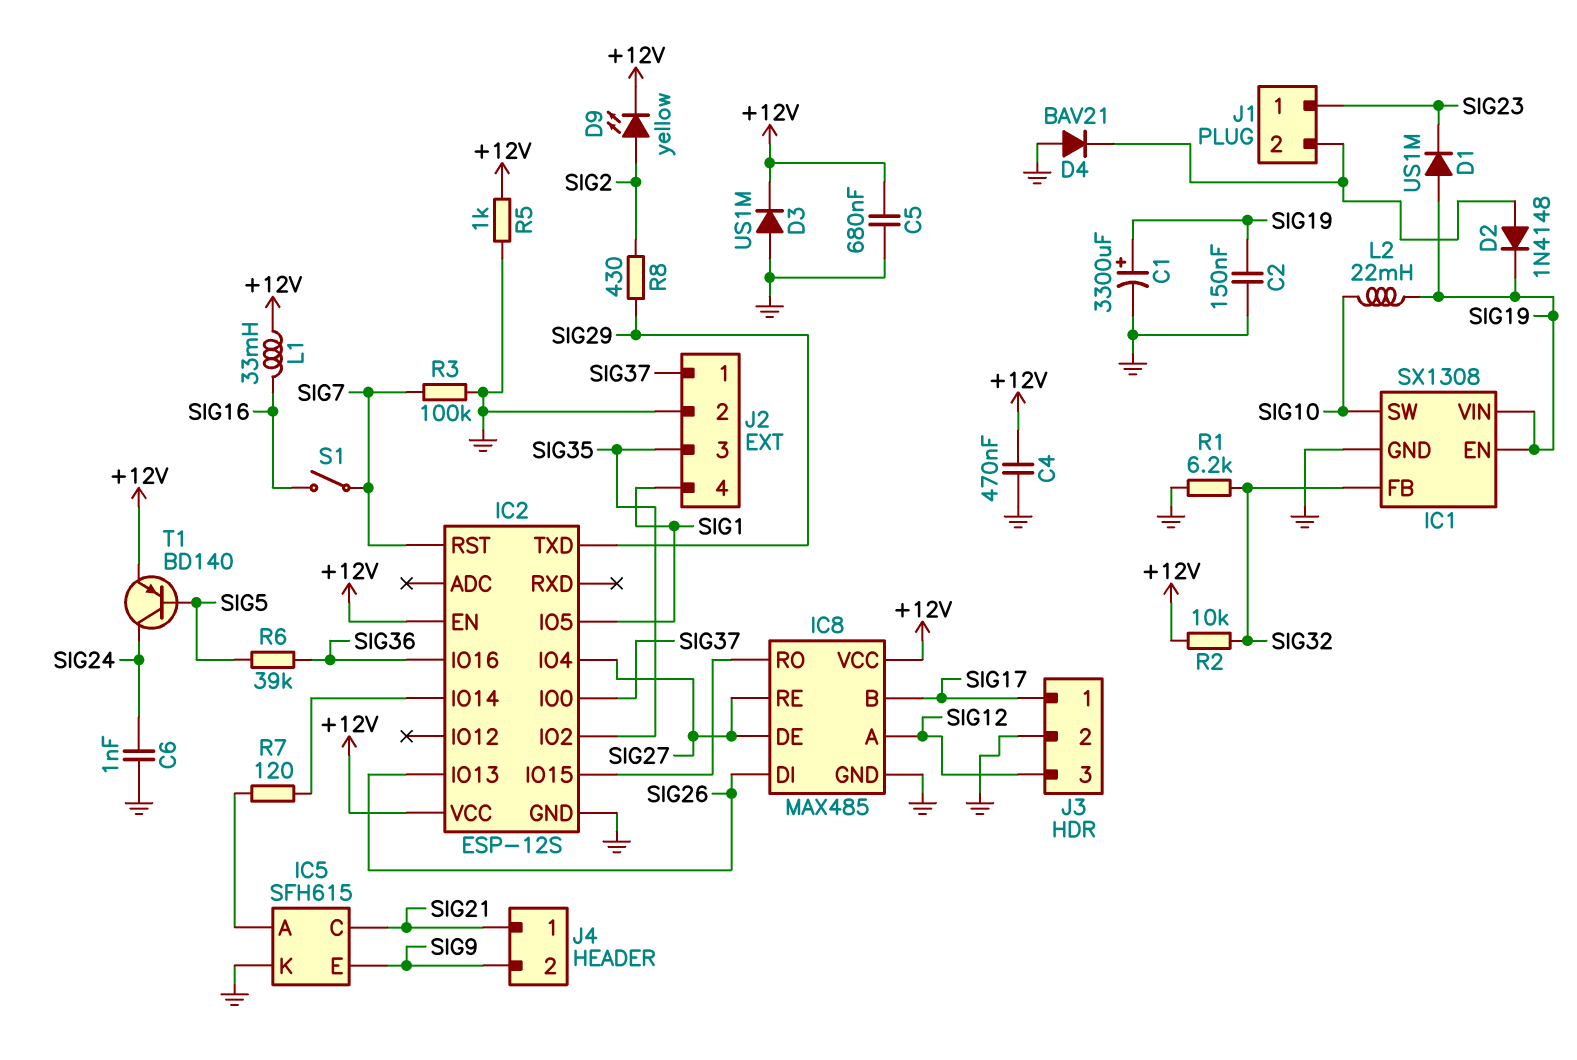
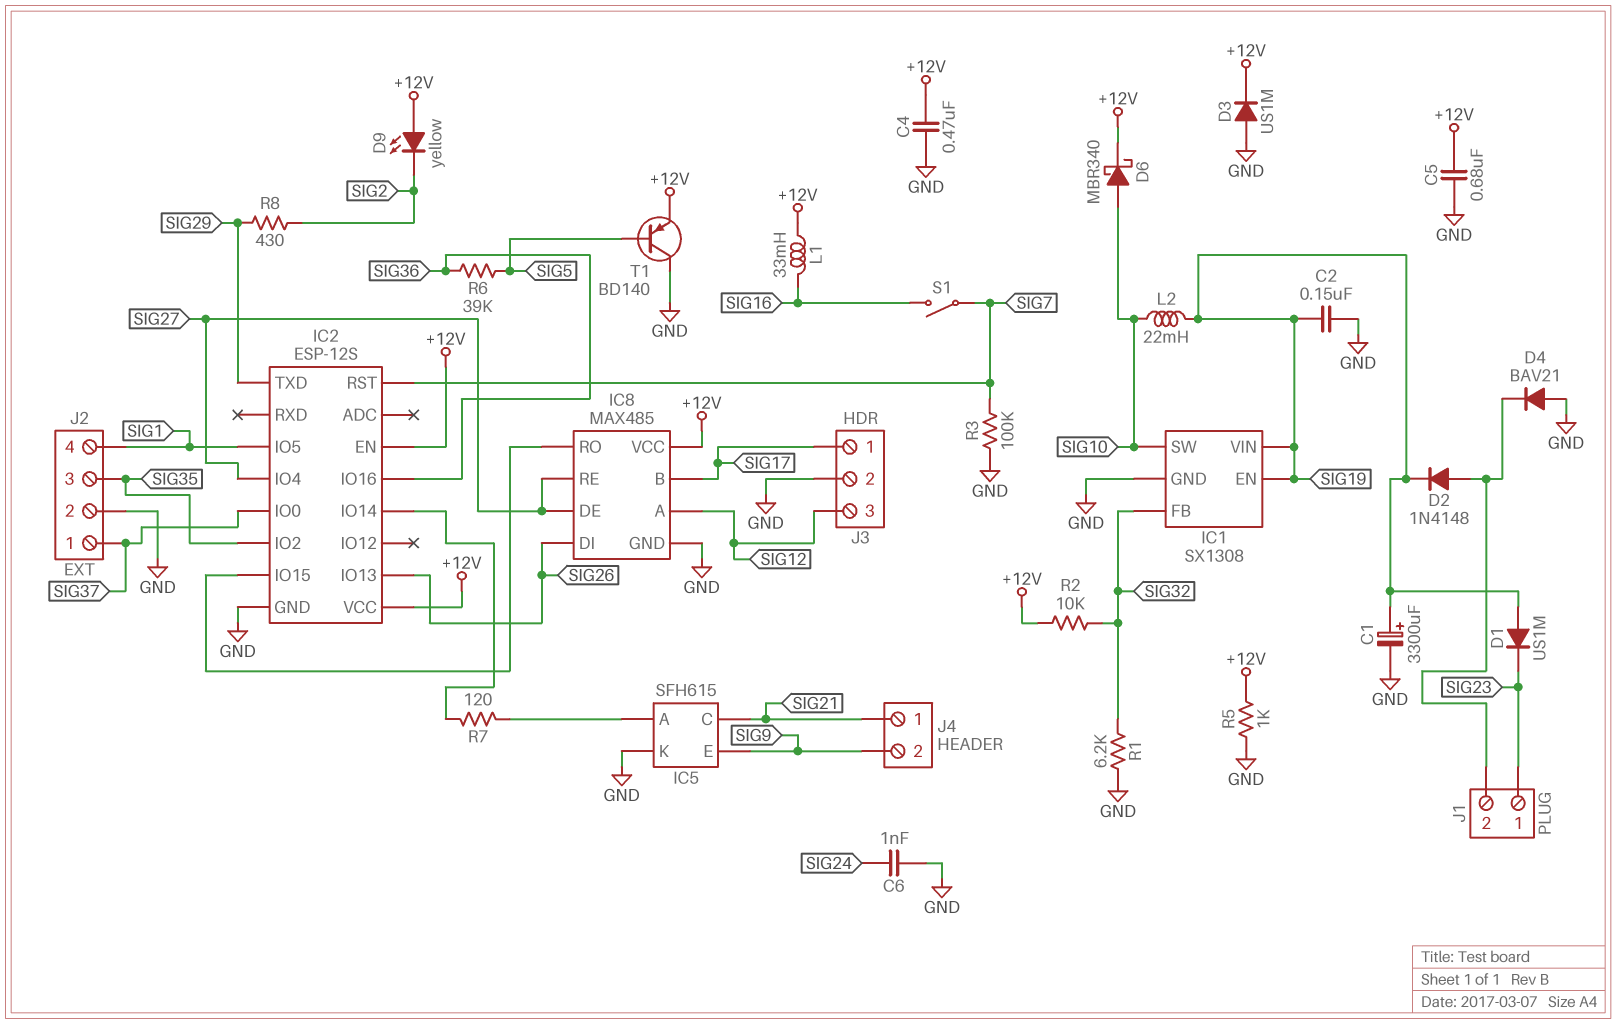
D6: none -> schottky MBR340 (A SIG10, K +12V)
D9: LED yellow (A SIG2, K +12V) -> LED yellow (A +12V, K SIG2)
T1: PNP BD140 (B SIG5, C SIG24, E +12V) -> PNP BD140 (B SIG5, C GND, E +12V)

